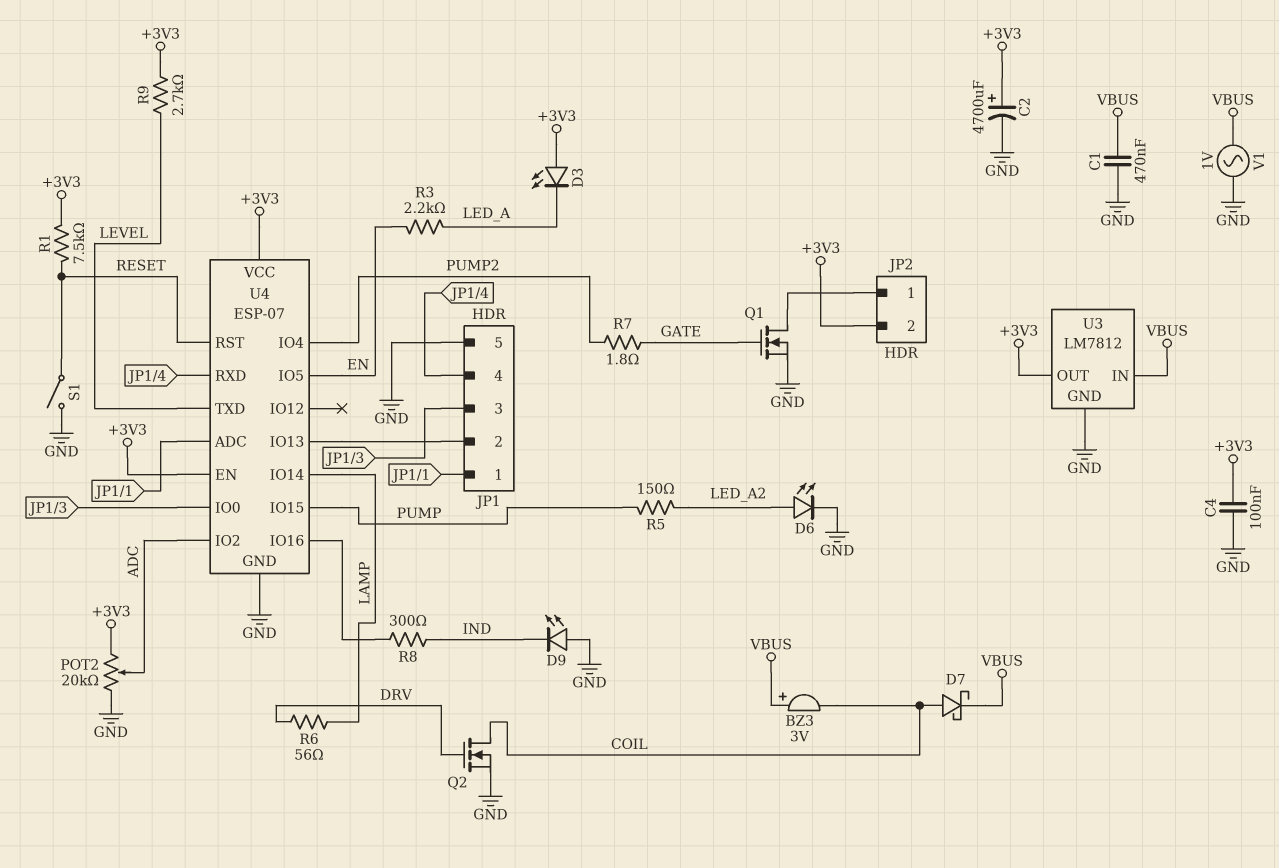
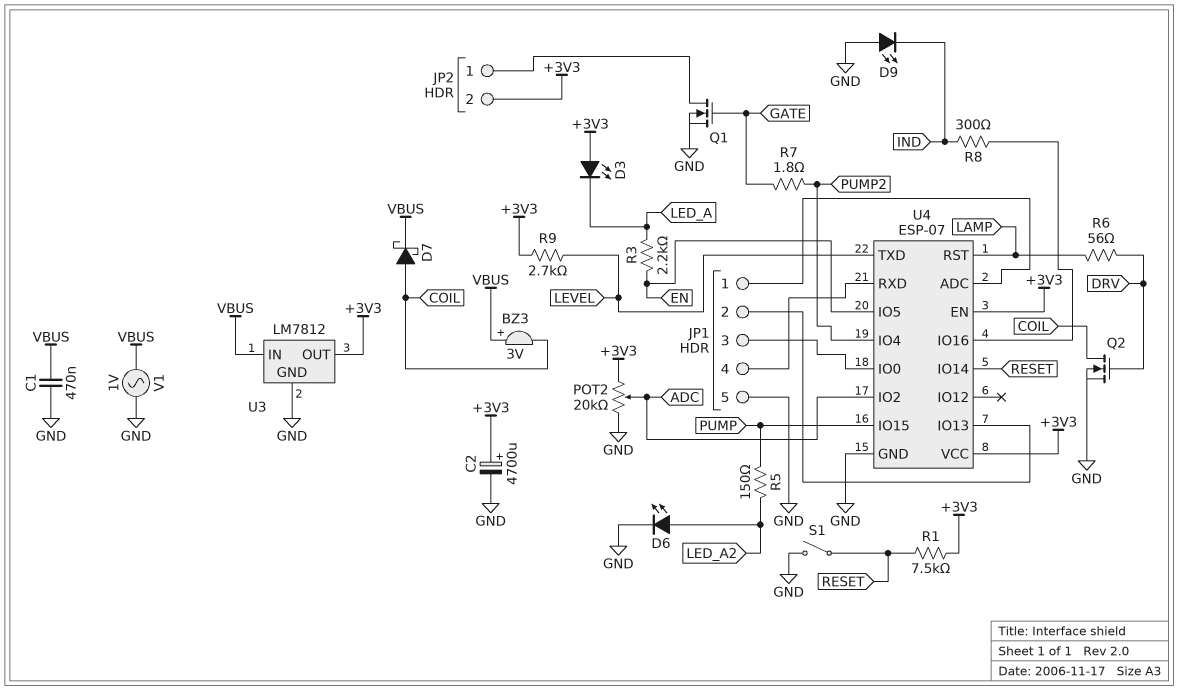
C4: 100nF (+3V3, GND) -> none
U4 pin IO14: LAMP -> RESET
U4 pin RST: RESET -> LAMP

